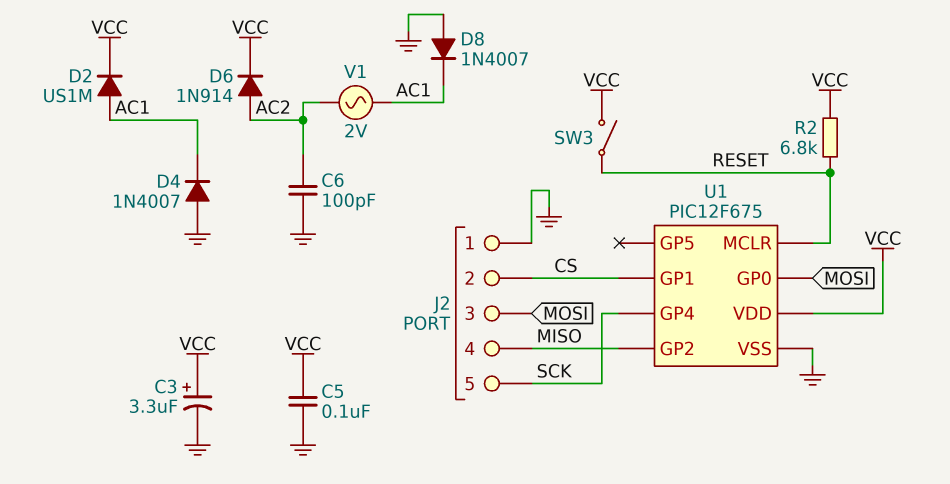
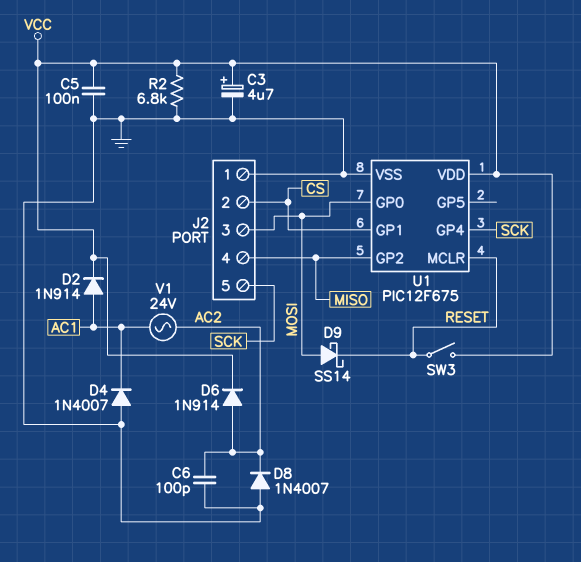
C3: 3.3uF (plus VCC, minus GND) -> 4.7uF (plus VCC, minus GND)
D2: diode US1M (A AC1, K VCC) -> diode 1N914 (A AC1, K VCC)
D8: diode 1N4007 (A GND, K AC1) -> diode 1N4007 (A GND, K AC2)
D9: none -> schottky SS14 (A MOSI, K RESET)
R2: 6.8k (RESET, VCC) -> 6.8k (GND, VCC)
V1: AC 2V (AC1, AC2) -> AC 24V (AC1, AC2)

